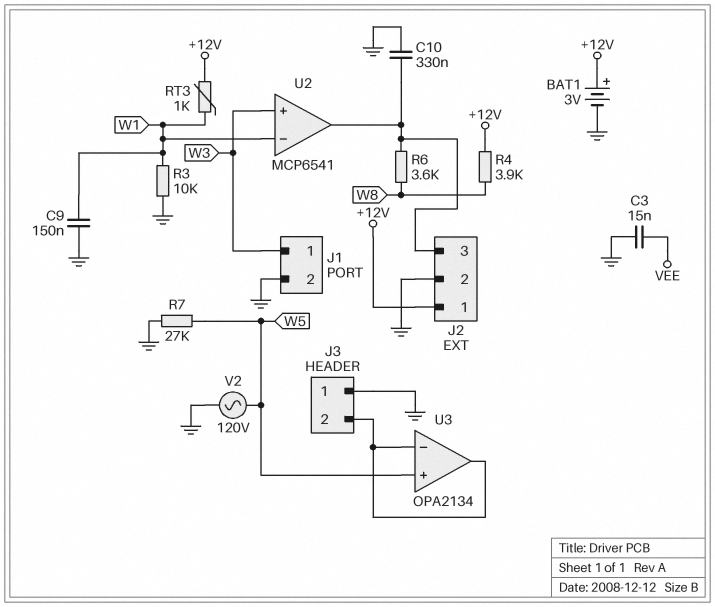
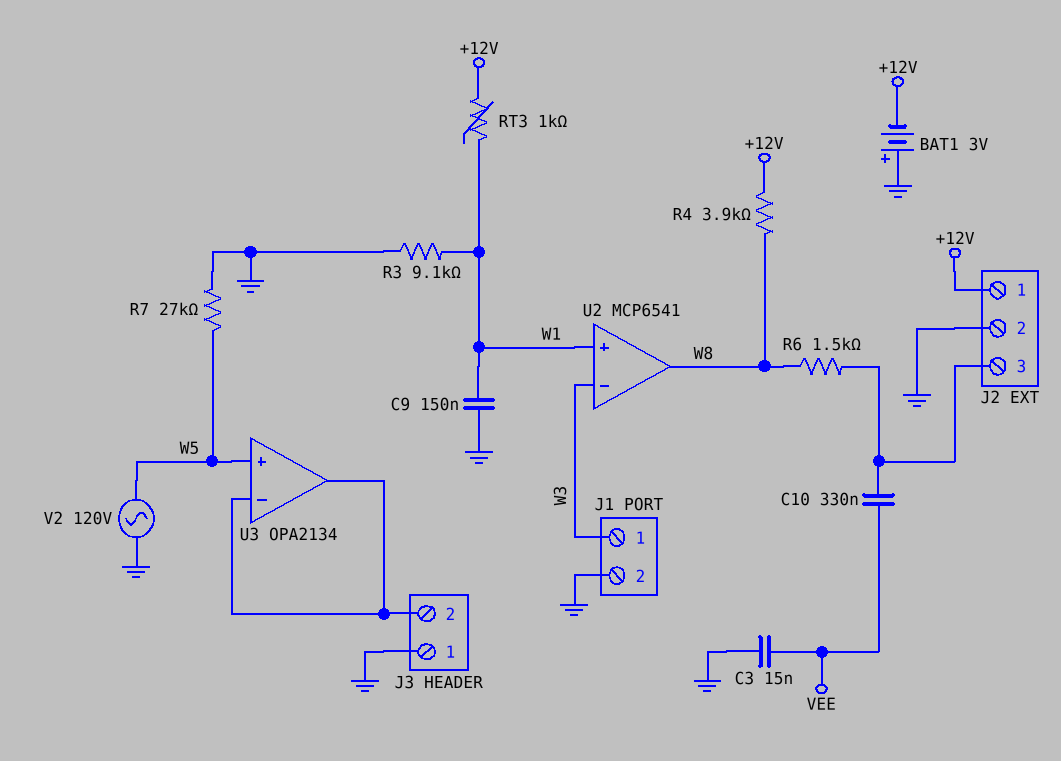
BAT1: 3V (plus +12V, minus GND) -> 3V (plus GND, minus +12V)
C10: 330nF (GND, J2/3) -> 330nF (J2/3, VEE)
R3: 10k (GND, W1) -> 9.1k (GND, W1)
R6: 3.6k (J2/3, W8) -> 1.5k (J2/3, W8)
U2 pin in+: W3 -> W1
U2 pin in-: W1 -> W3
U2 pin out: J2/3 -> W8

